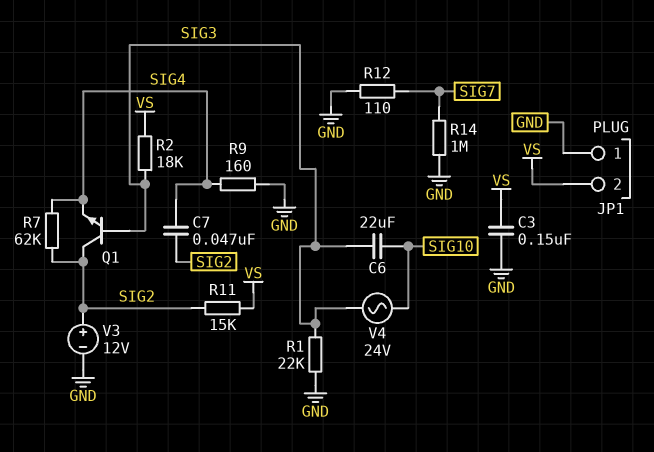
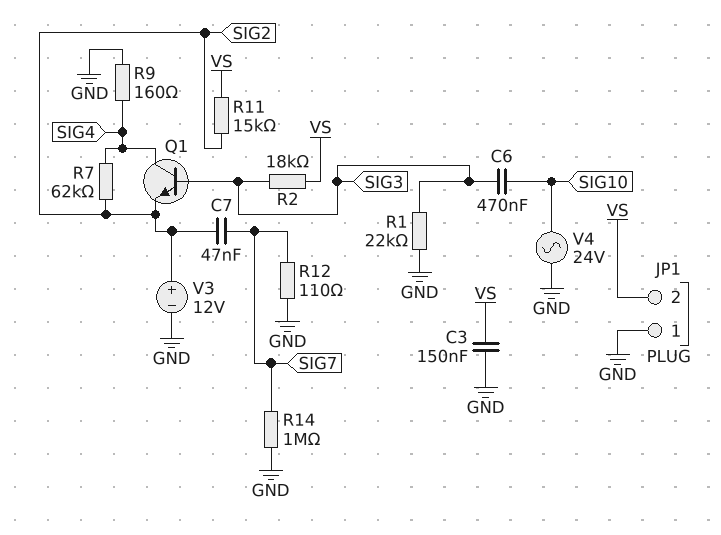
C6: 22uF (SIG3, SIG10) -> 470nF (SIG3, SIG10)
C7: 47nF (SIG2, SIG4) -> 47nF (SIG2, SIG7)
Q1: NPN (B SIG3, C SIG2, E SIG4) -> NPN (B SIG3, C SIG4, E SIG2)
V4: AC 24V (SIG3, SIG10) -> AC 24V (GND, SIG10)

